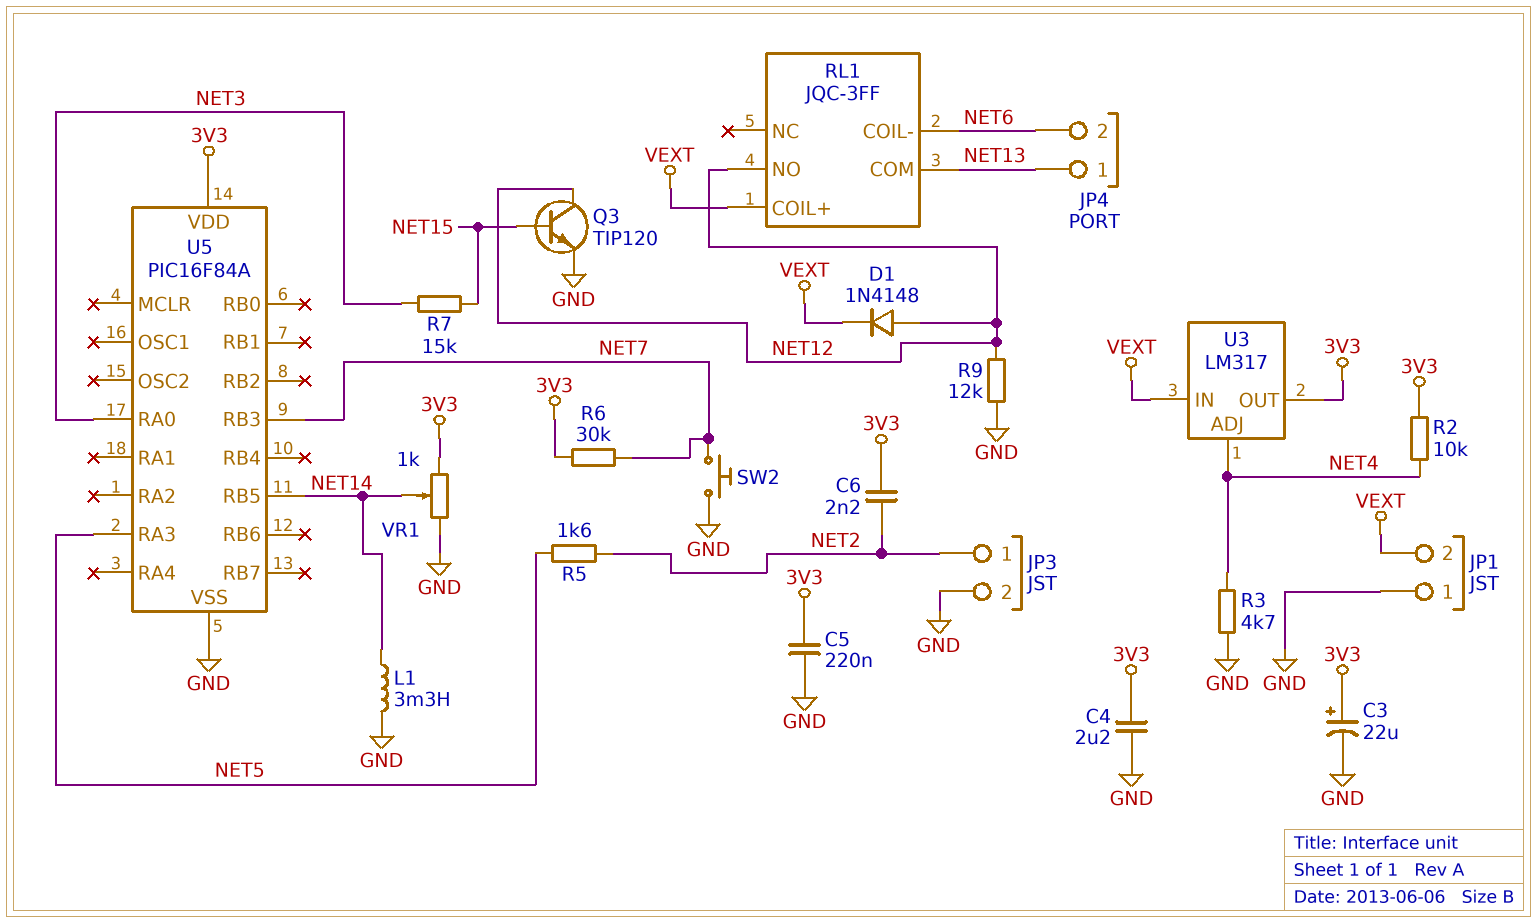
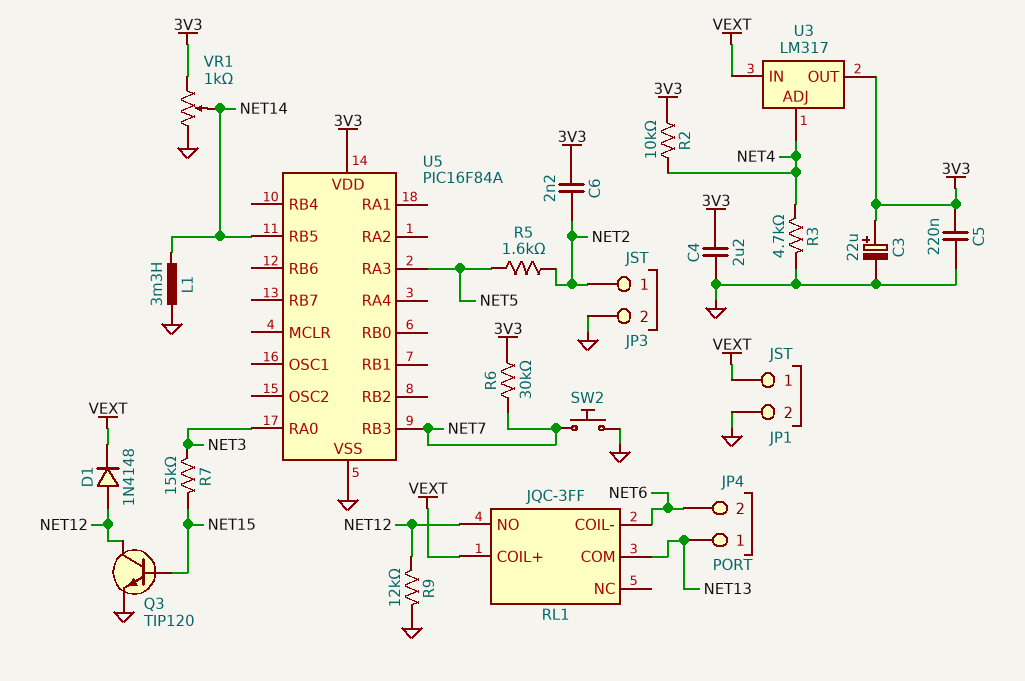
JP1 pin 1: GND -> VEXT
JP1 pin 2: VEXT -> GND

